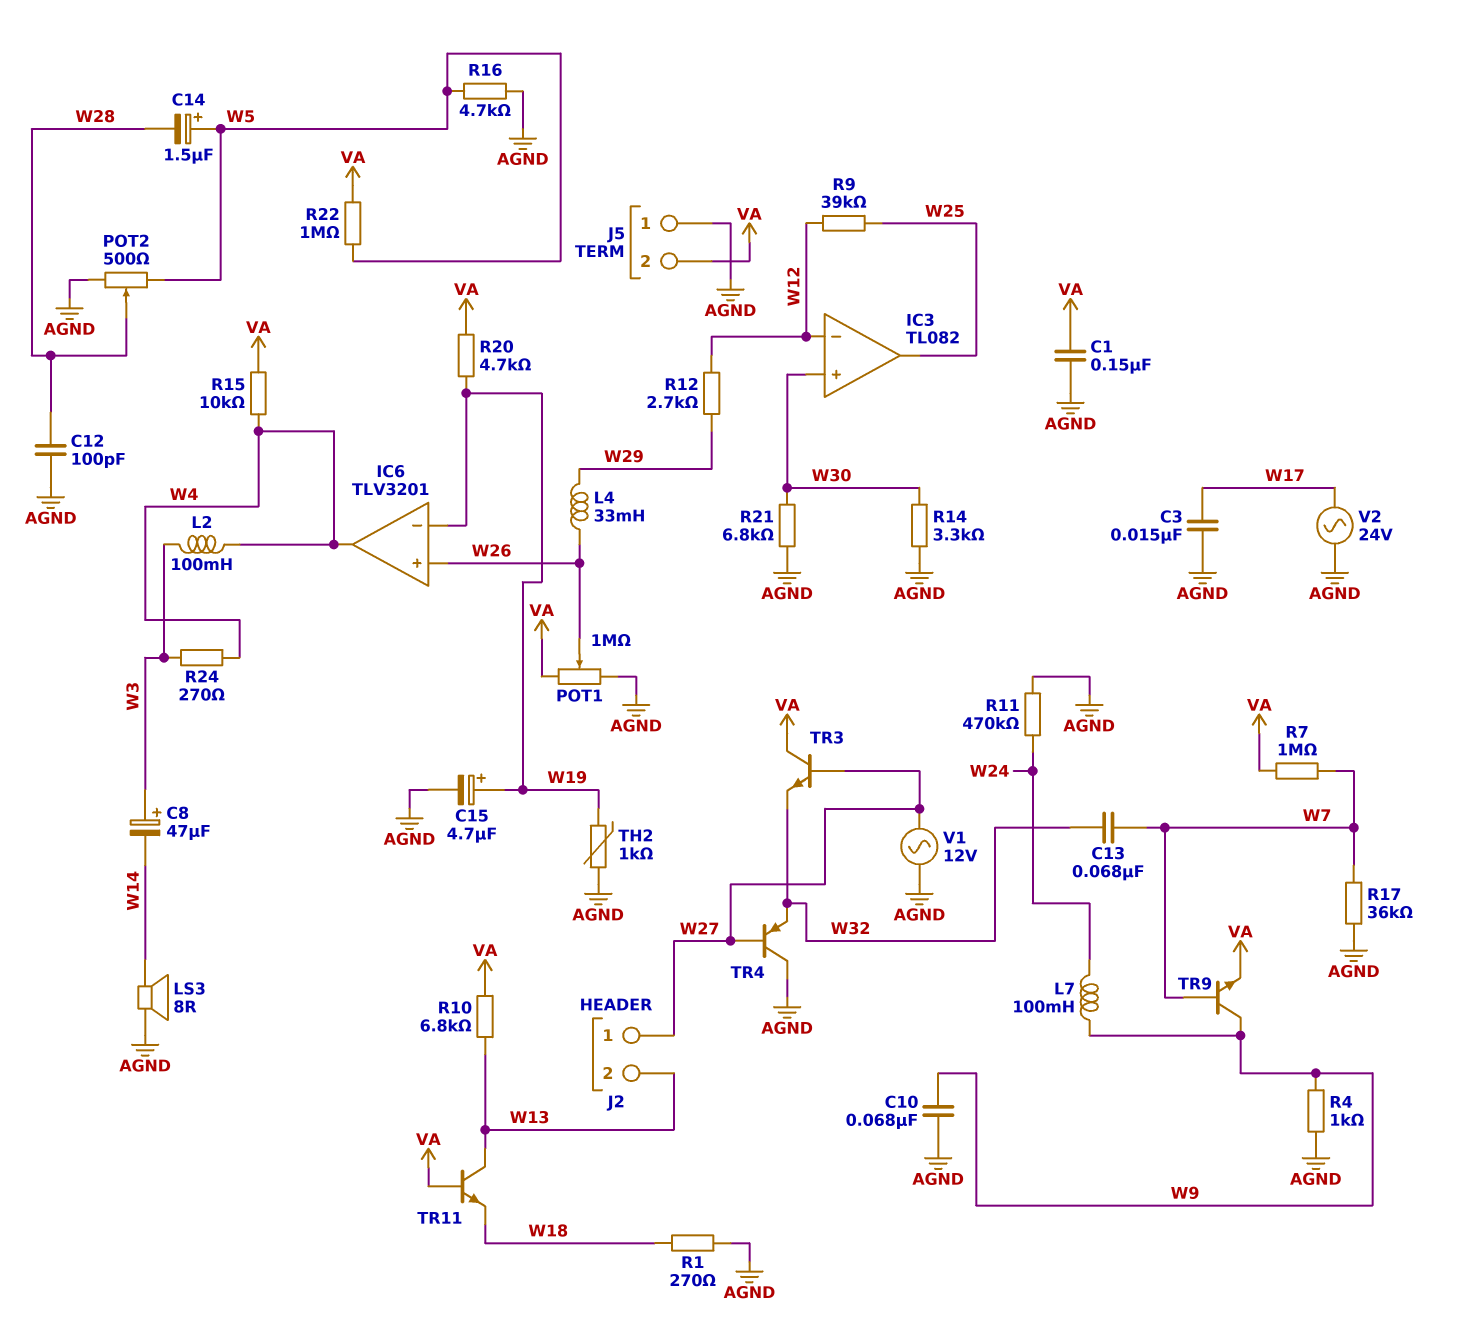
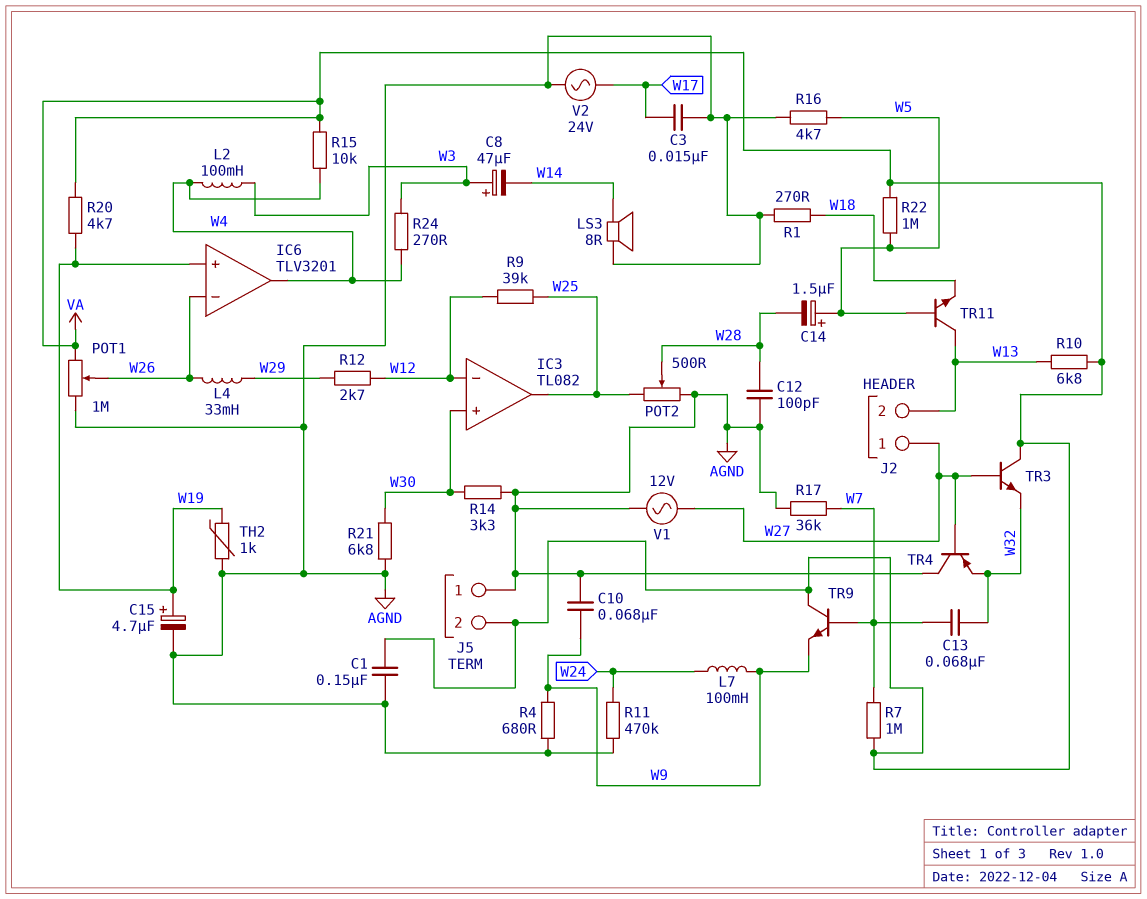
IC6 pin in+: W26 -> W19
IC6 pin in-: W19 -> W26
POT2: 500 (AGND, W5, wiper W28) -> 500 (AGND, W25, wiper W28)
R4: 1k (AGND, W9) -> 680 (AGND, W9)
TR9: NPN (B W7, C W9, E VA) -> NPN (B W7, C VA, E W9)
TR11: NPN (B VA, C W13, E W18) -> NPN (B W5, C W13, E W18)

